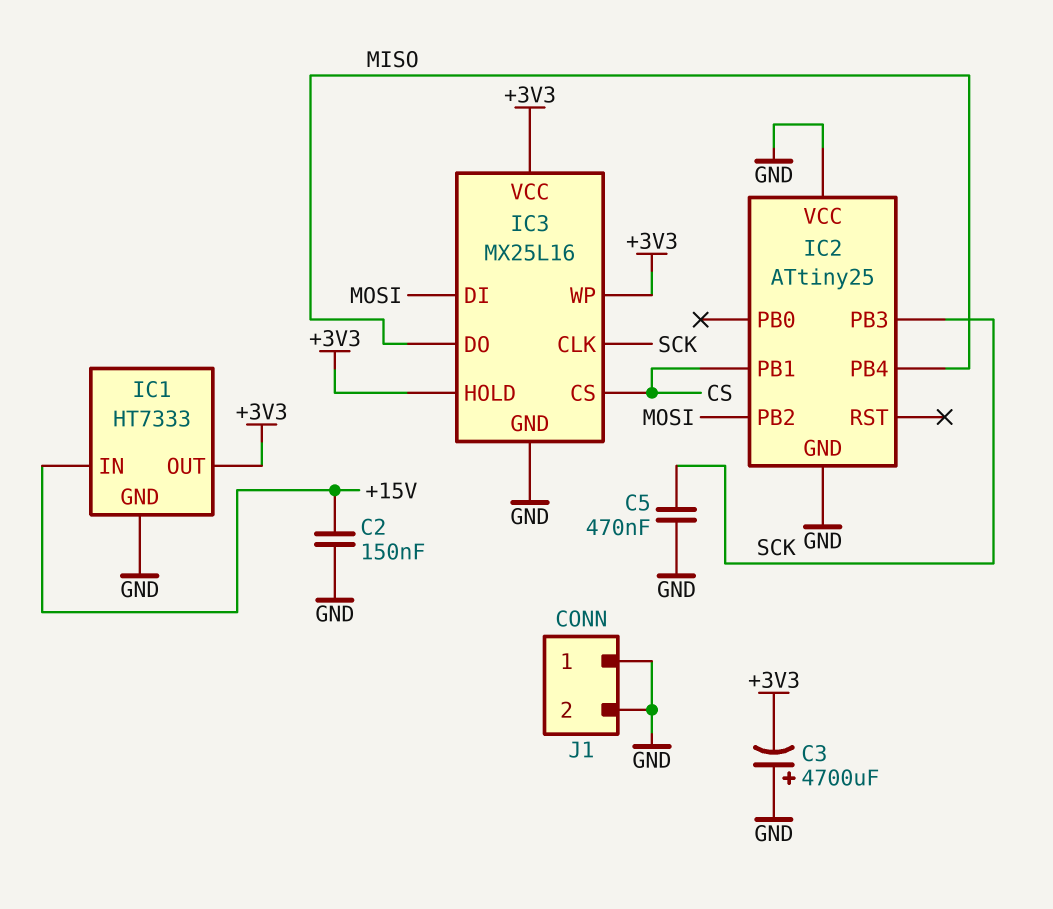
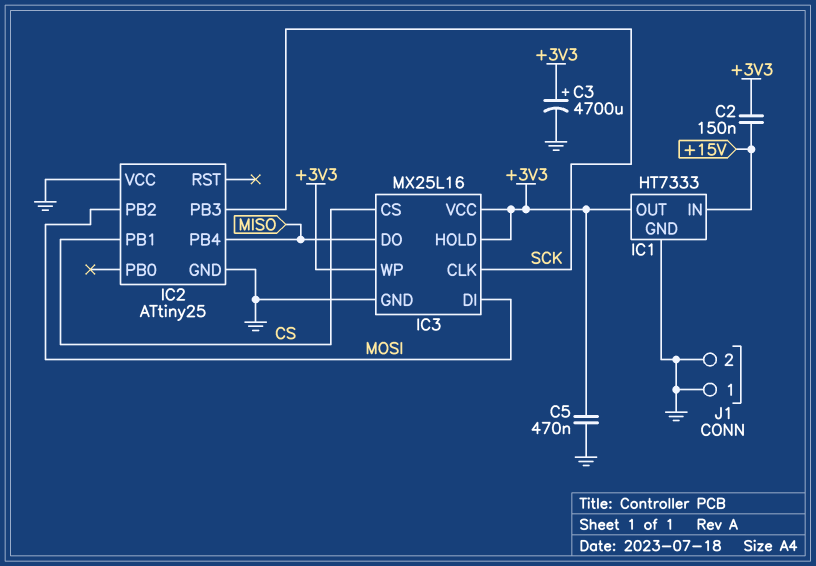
C2: 150nF (+15V, GND) -> 150nF (+3V3, +15V)
C3: 4700uF (plus GND, minus +3V3) -> 4700uF (plus +3V3, minus GND)
C5: 470nF (GND, SCK) -> 470nF (+3V3, GND)

